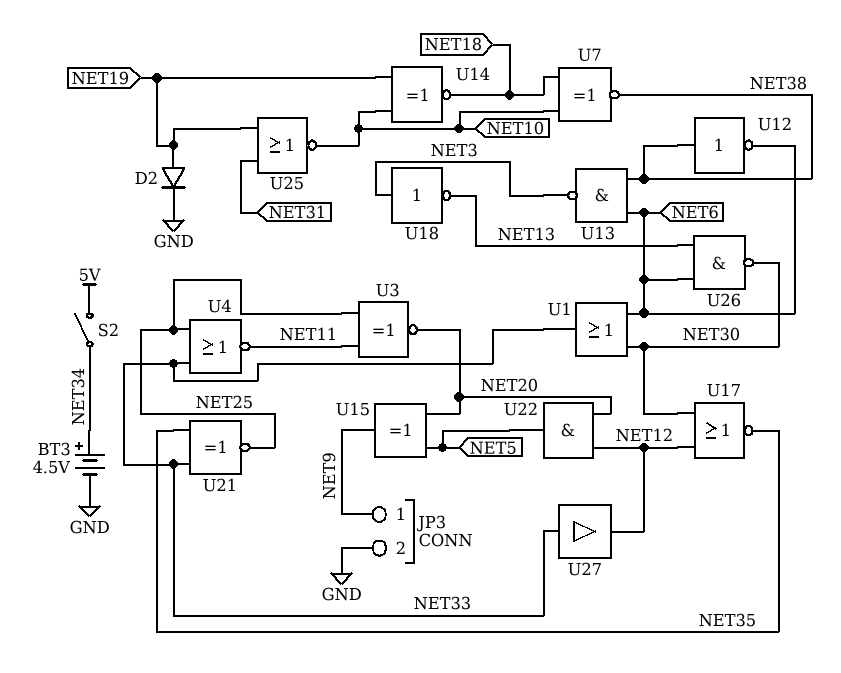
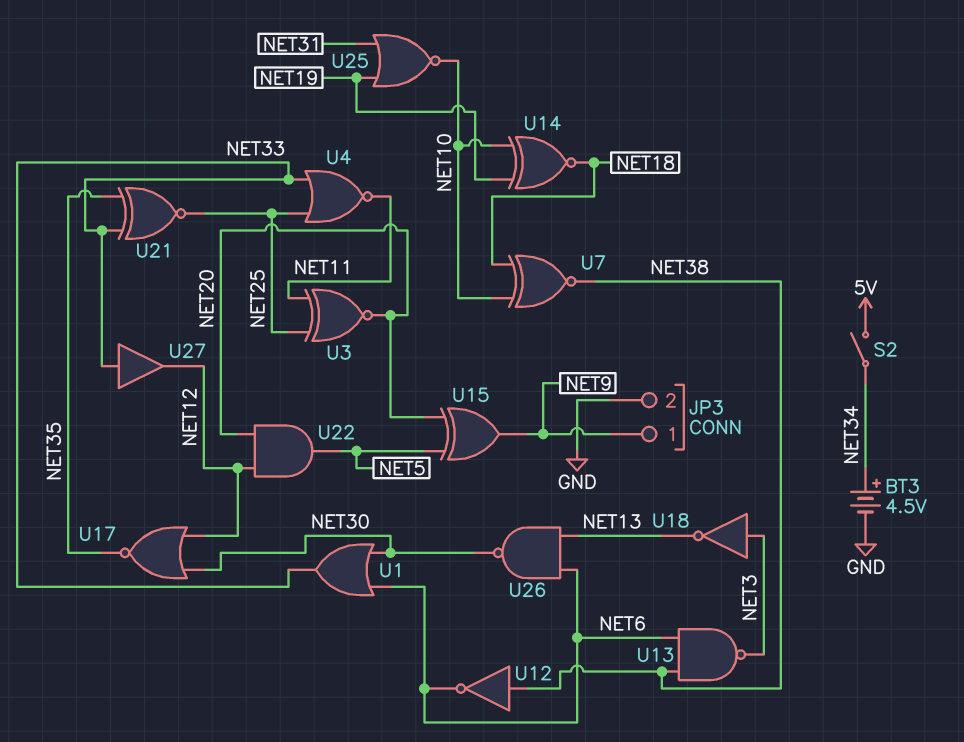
D2: diode (A NET19, K GND) -> none

